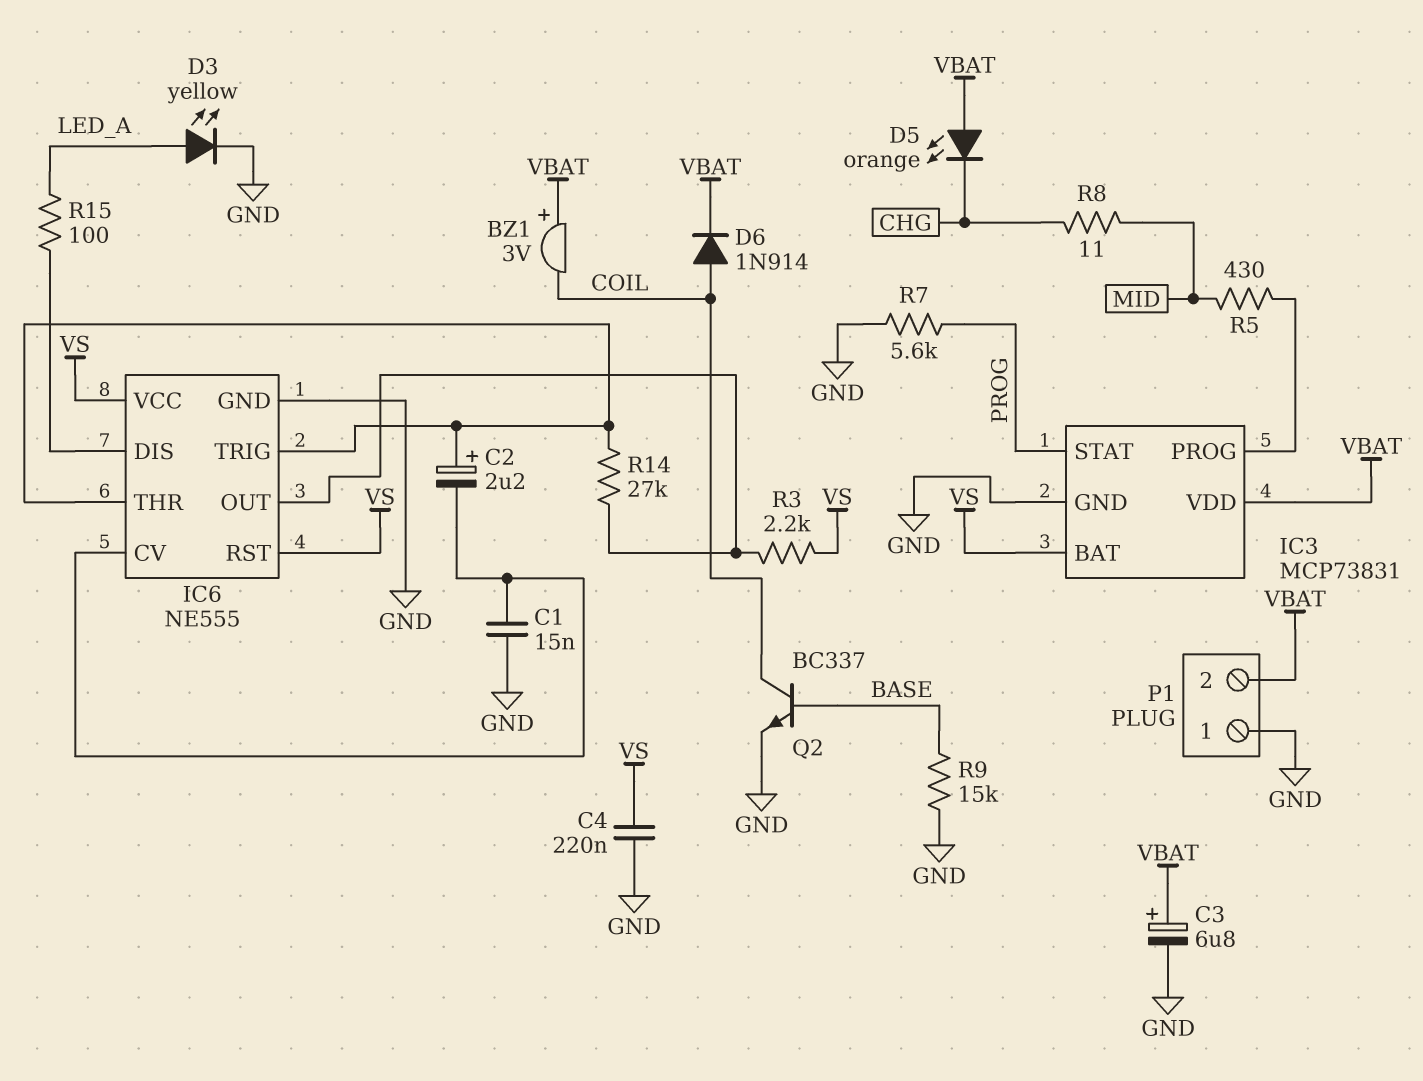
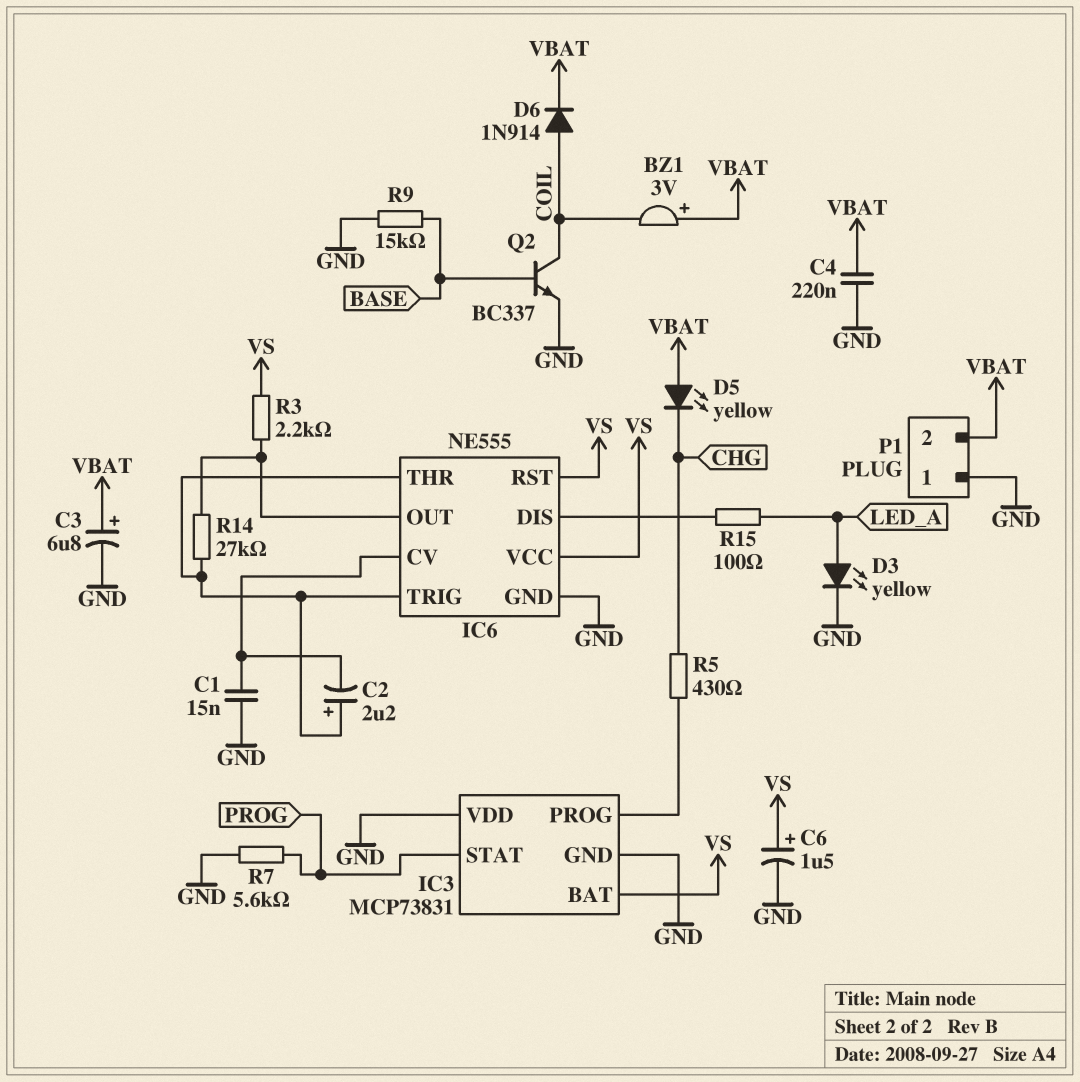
C4: 220nF (GND, VS) -> 220nF (GND, VBAT)
C6: none -> 1.5uF (plus VS, minus GND)
D5: LED orange (A VBAT, K CHG) -> LED yellow (A VBAT, K CHG)
IC3 pin VDD: VBAT -> GND
R5: 430 (IC3/PROG, MID) -> 430 (CHG, IC3/PROG)
R8: 11 (CHG, MID) -> none

